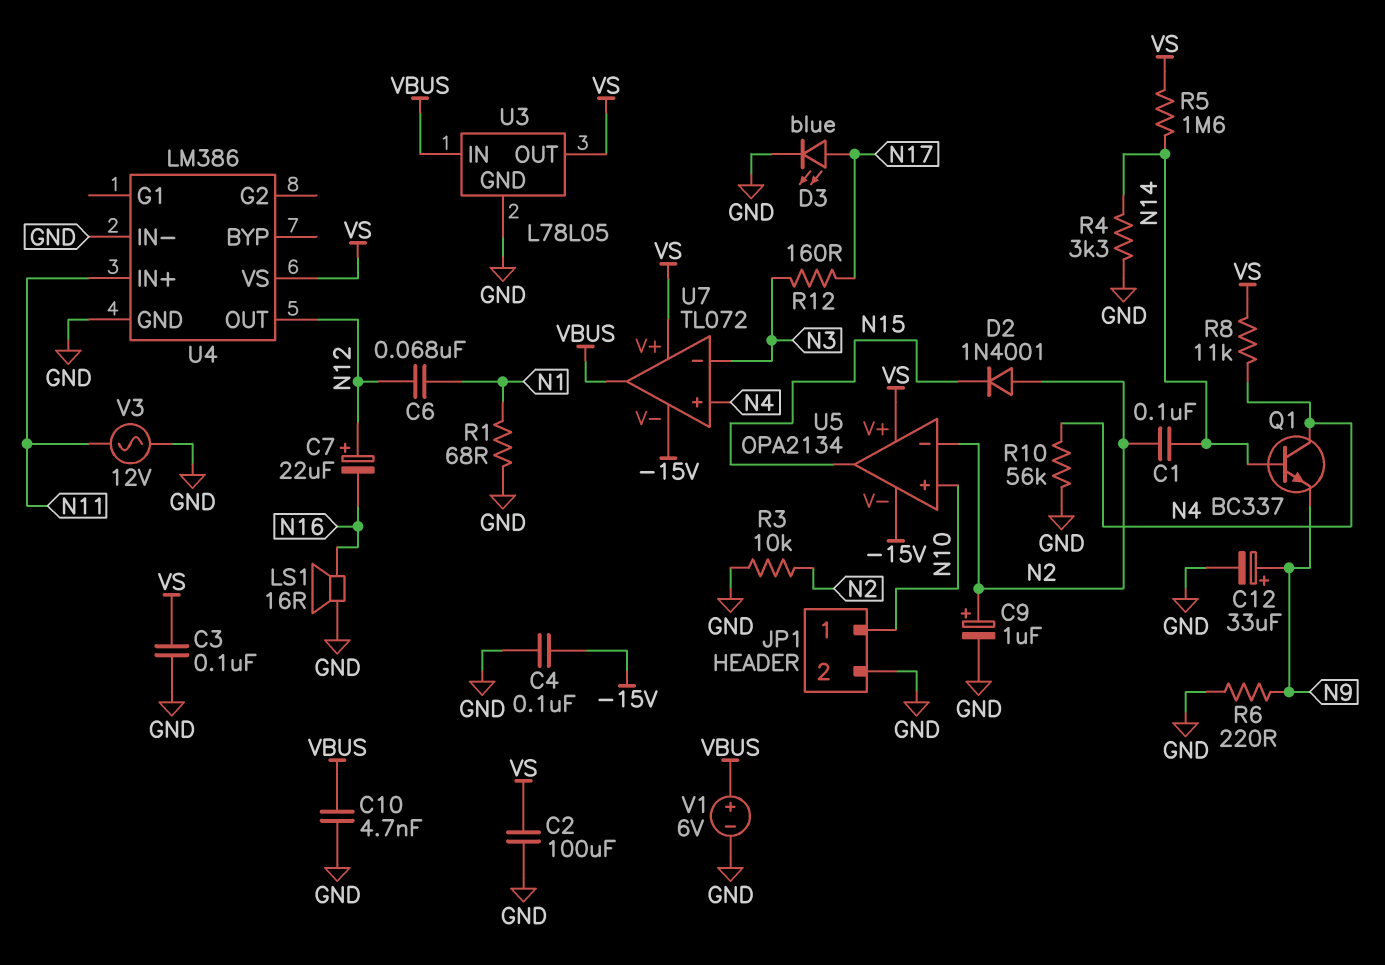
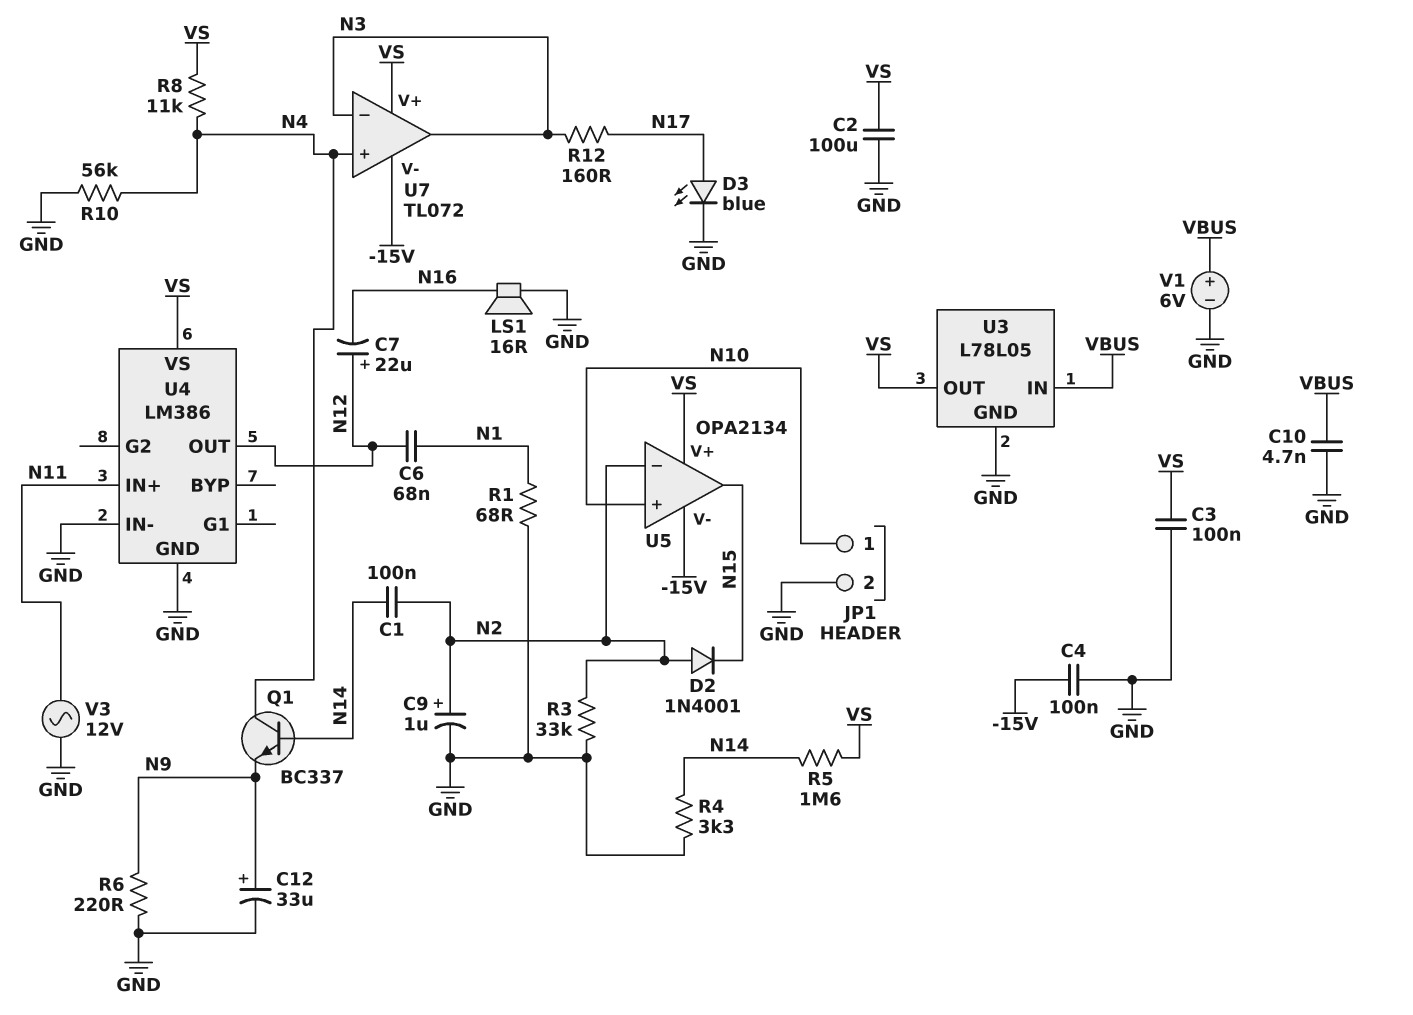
R3: 10k (GND, N2) -> 33k (GND, N2)
U7 pin out: VBUS -> N3

